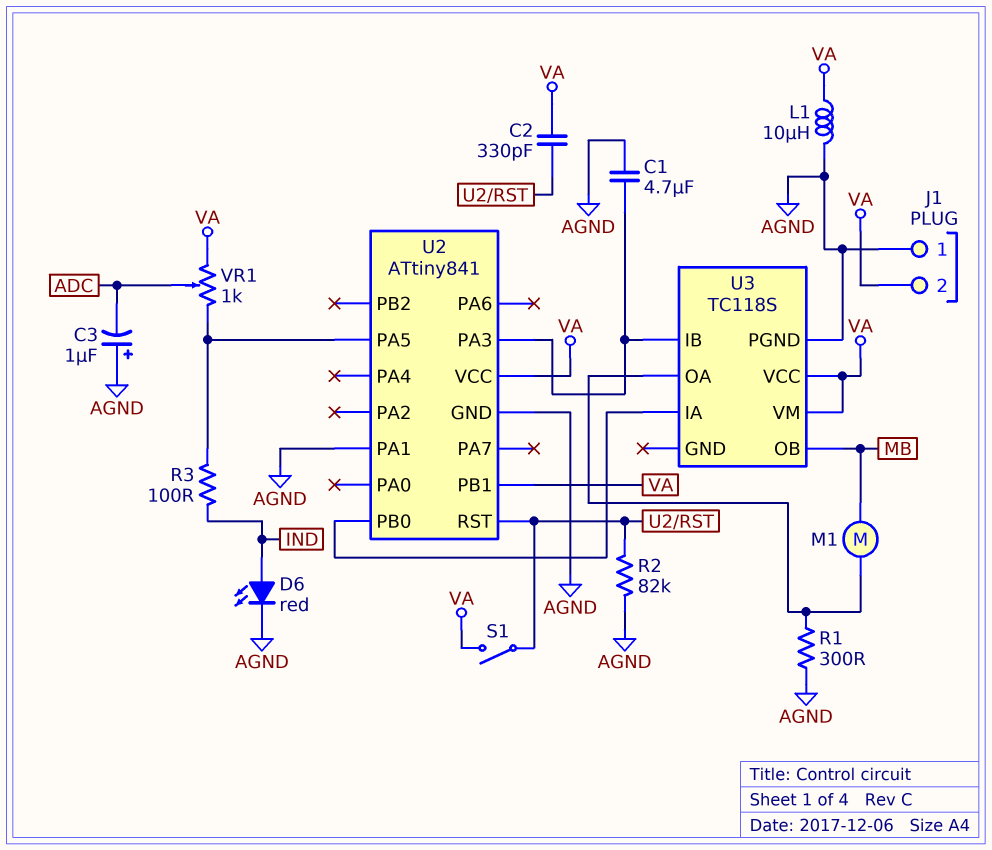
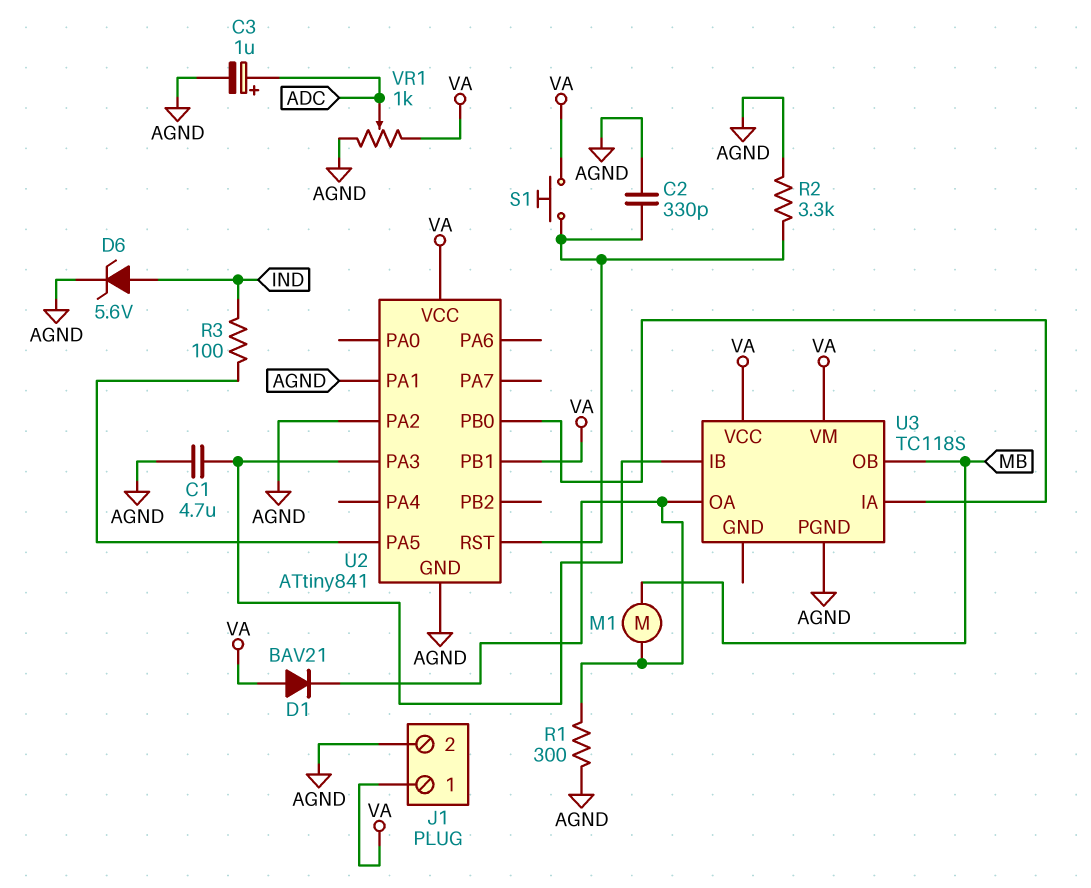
C2: 330pF (U2/RST, VA) -> 330pF (AGND, U2/RST)
C3: 1uF (plus AGND, minus ADC) -> 1uF (plus ADC, minus AGND)
D1: none -> diode BAV21 (A VA, K U3/OA)
D6: LED red (A IND, K AGND) -> zener 5.6V (A IND, K AGND)
J1 pin 1: AGND -> VA
J1 pin 2: VA -> AGND
L1: 10uH (AGND, VA) -> none
R2: 82k (AGND, U2/RST) -> 3.3k (AGND, U2/RST)
S1: switch (U2/RST, VA) -> button (U2/RST, VA)
U2 pin PA2: none -> AGND
VR1: 1k (U2/PA5, VA, wiper ADC) -> 1k (AGND, VA, wiper ADC)

